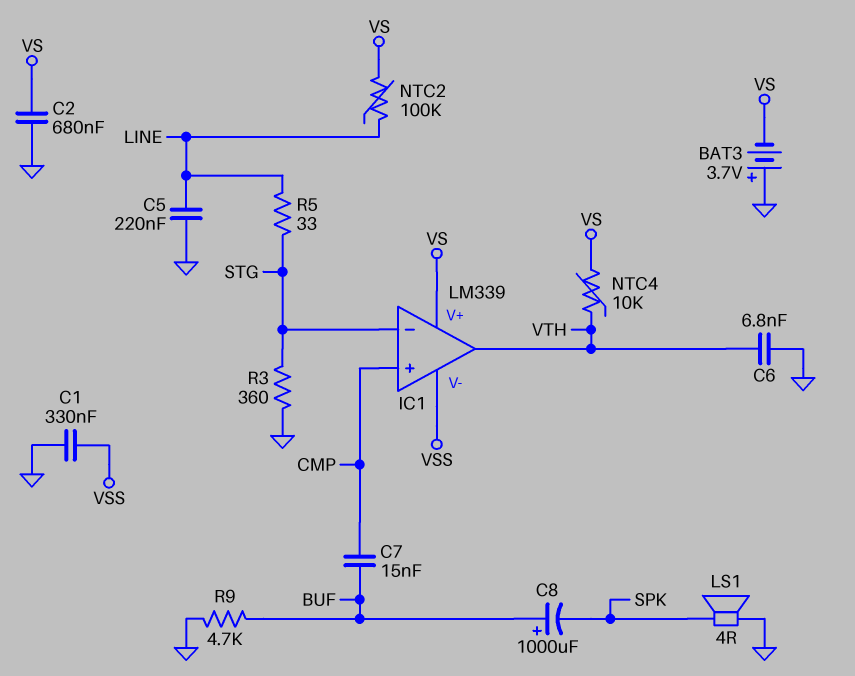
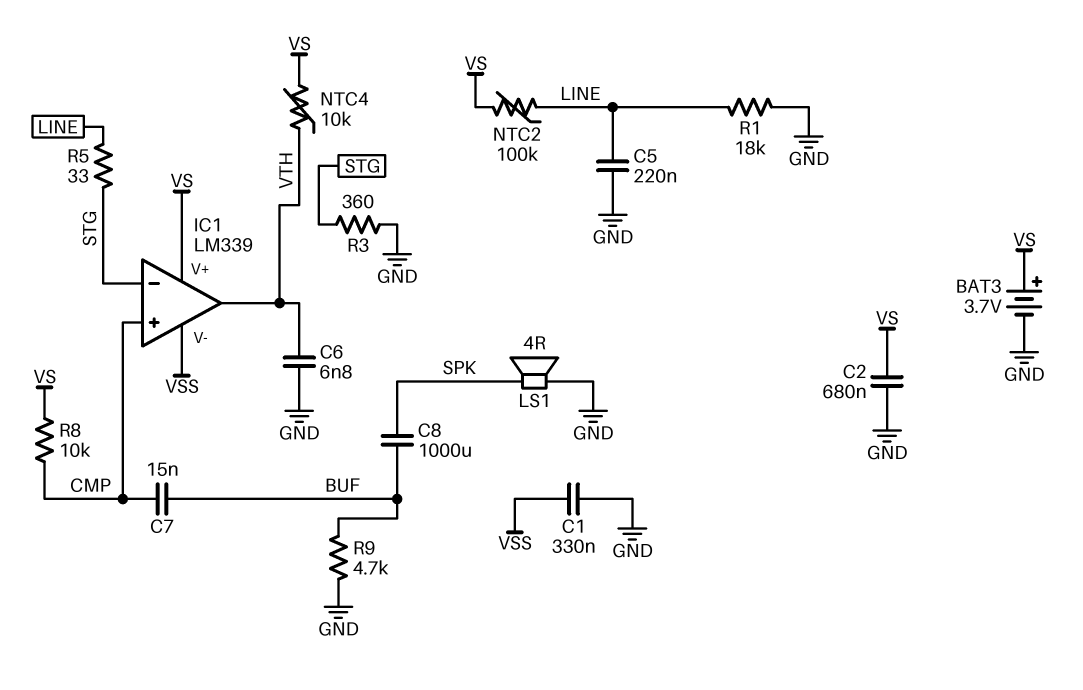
BAT3: 3.7V (plus GND, minus VS) -> 3.7V (plus VS, minus GND)
C8: 1000uF (plus BUF, minus SPK) -> 1000uF (BUF, SPK)
R1: none -> 18k (GND, LINE)
R8: none -> 10k (CMP, VS)

